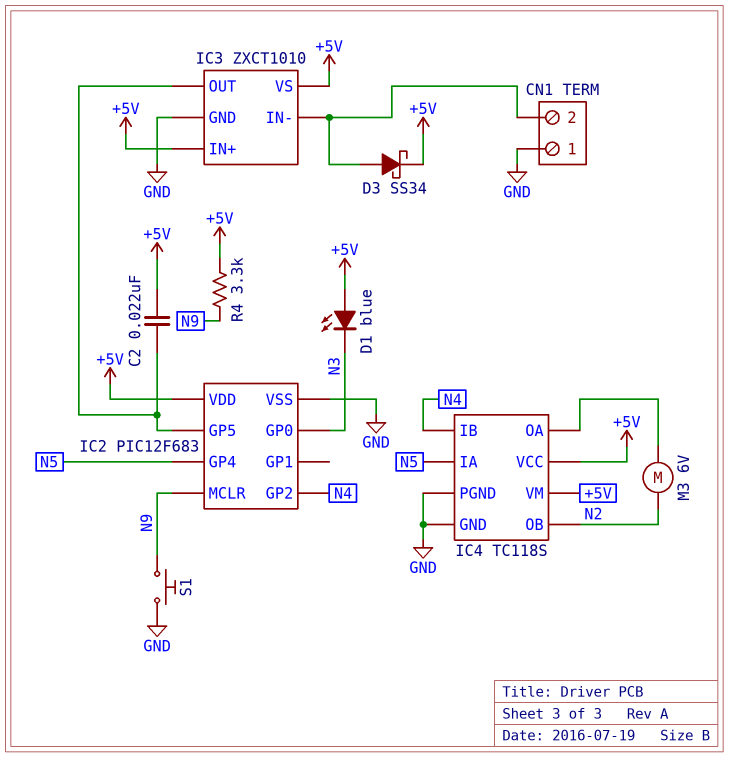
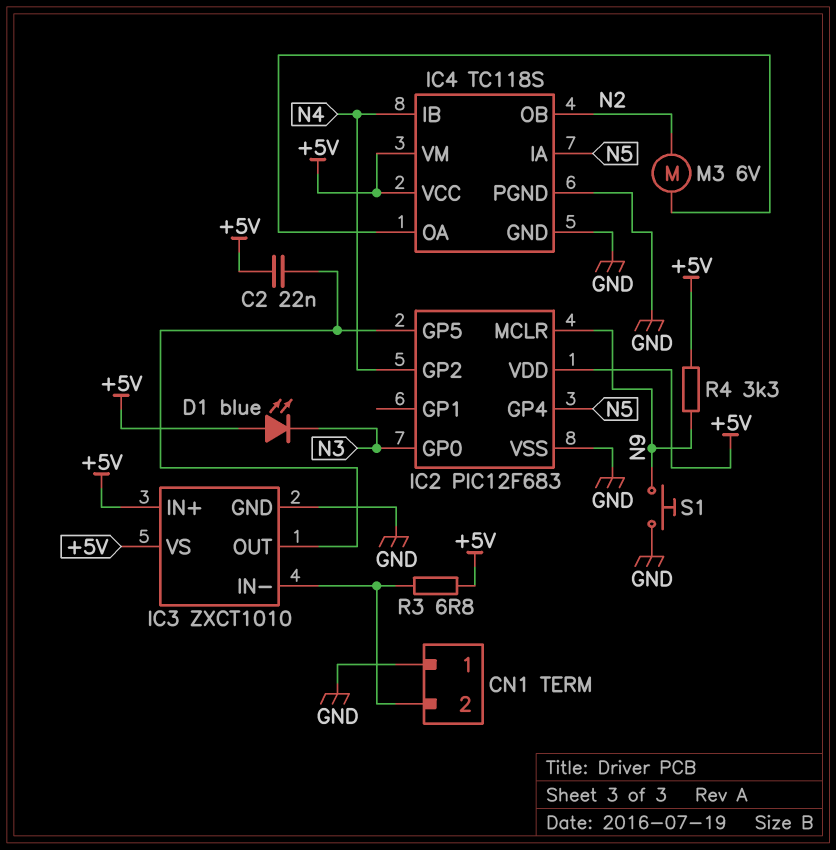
D3: schottky SS34 (A CN1/2, K +5V) -> none
R3: none -> 6.8 (+5V, CN1/2)

